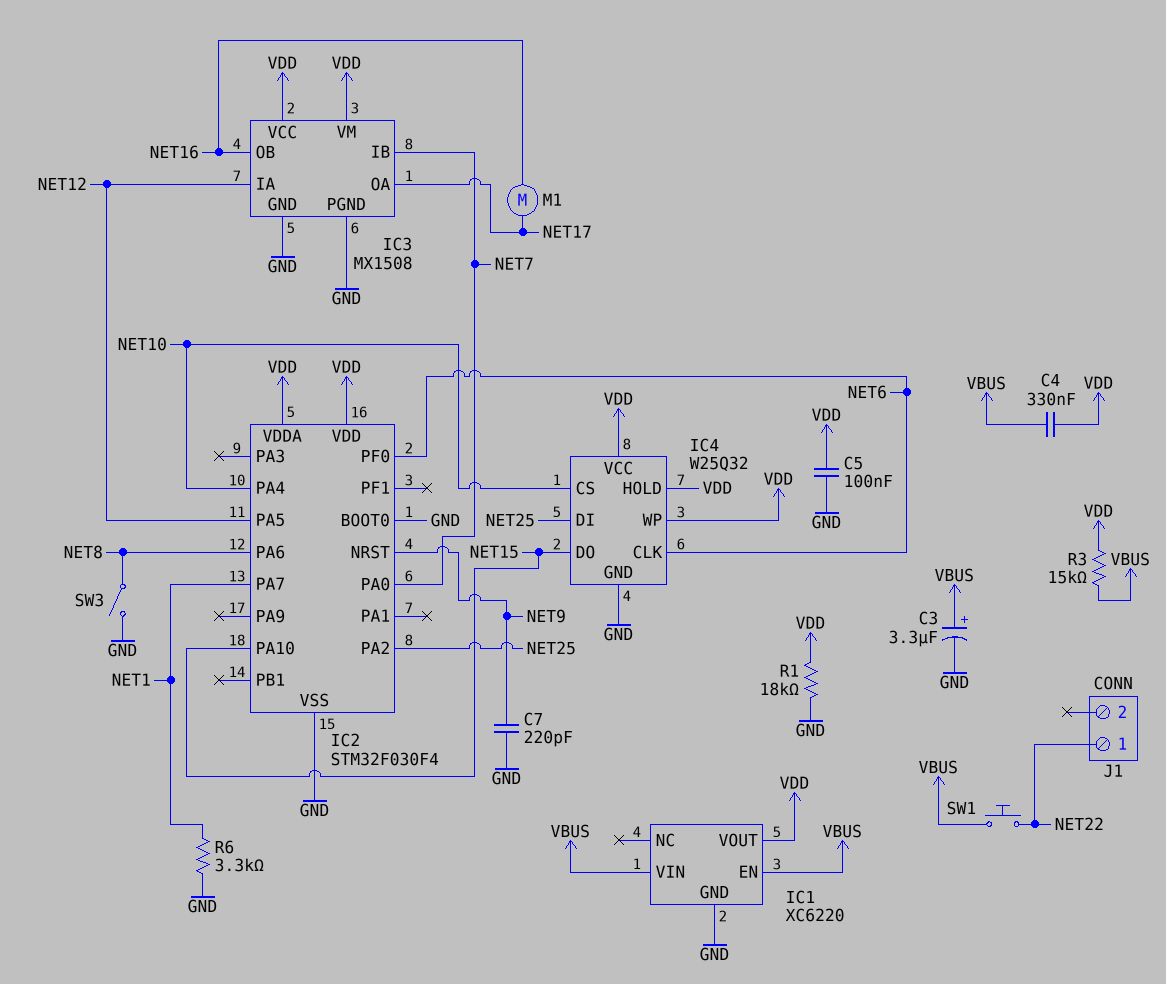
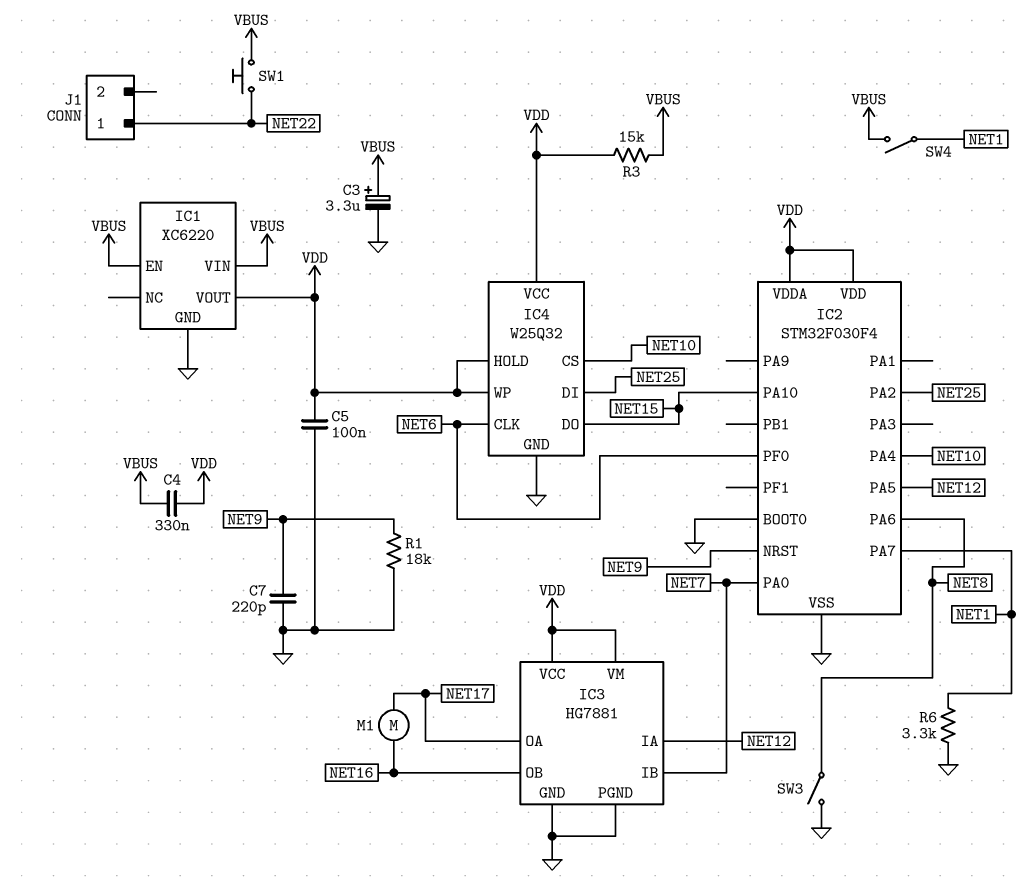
IC3: MX1508 -> HG7881
R1: 18k (GND, VDD) -> 18k (GND, NET9)
SW4: none -> switch (NET1, VBUS)

